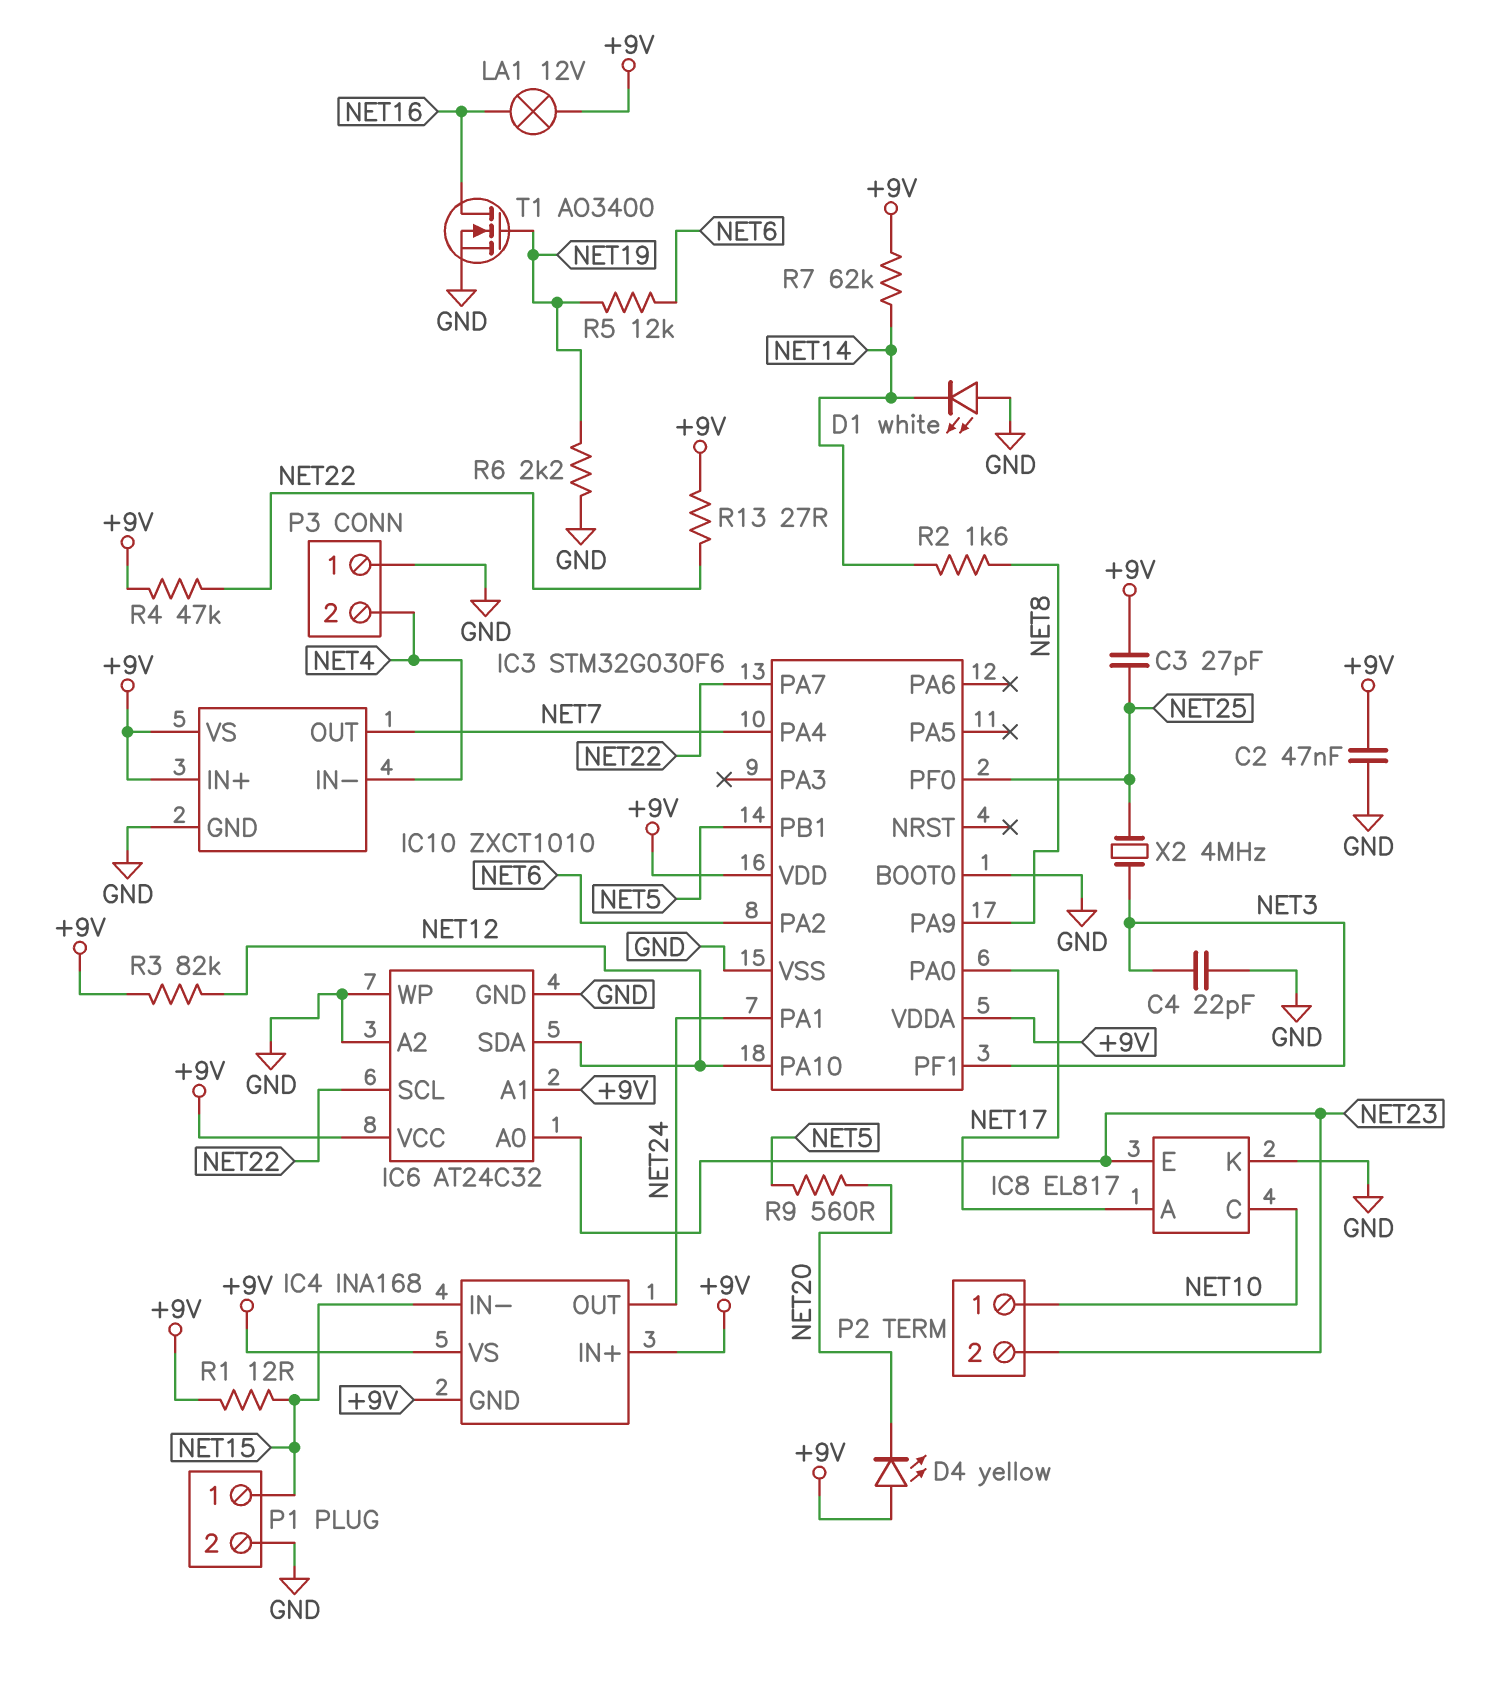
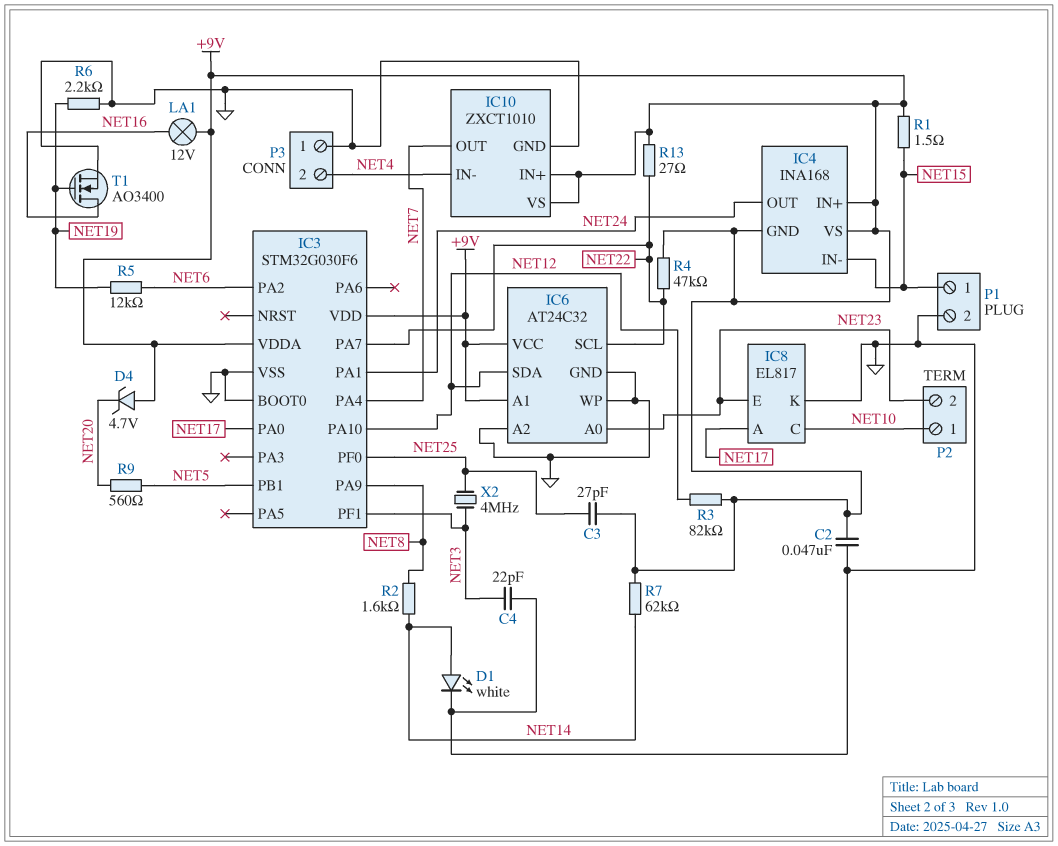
D1: LED white (A GND, K NET14) -> LED white (A NET14, K GND)
D4: LED yellow (A +9V, K NET20) -> zener 4.7V (A +9V, K NET20)
R1: 12 (+9V, NET15) -> 1.5 (+9V, NET15)

